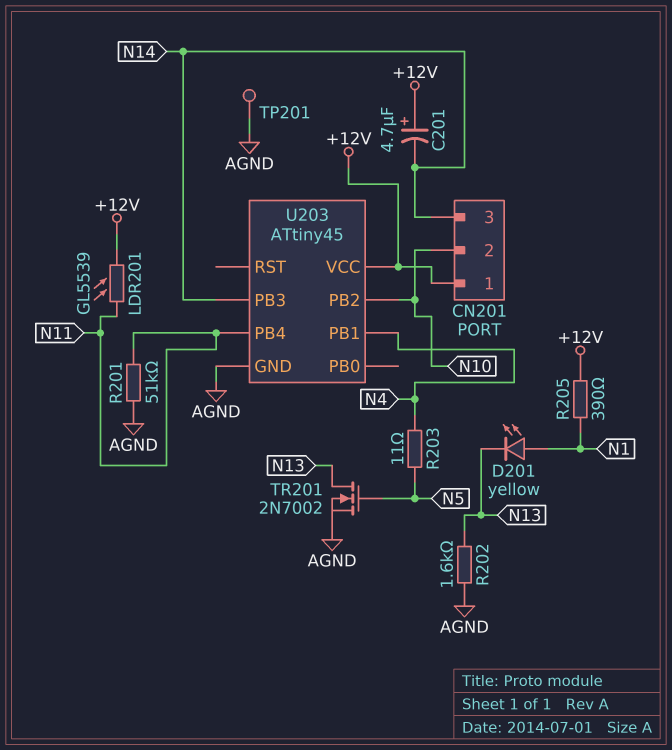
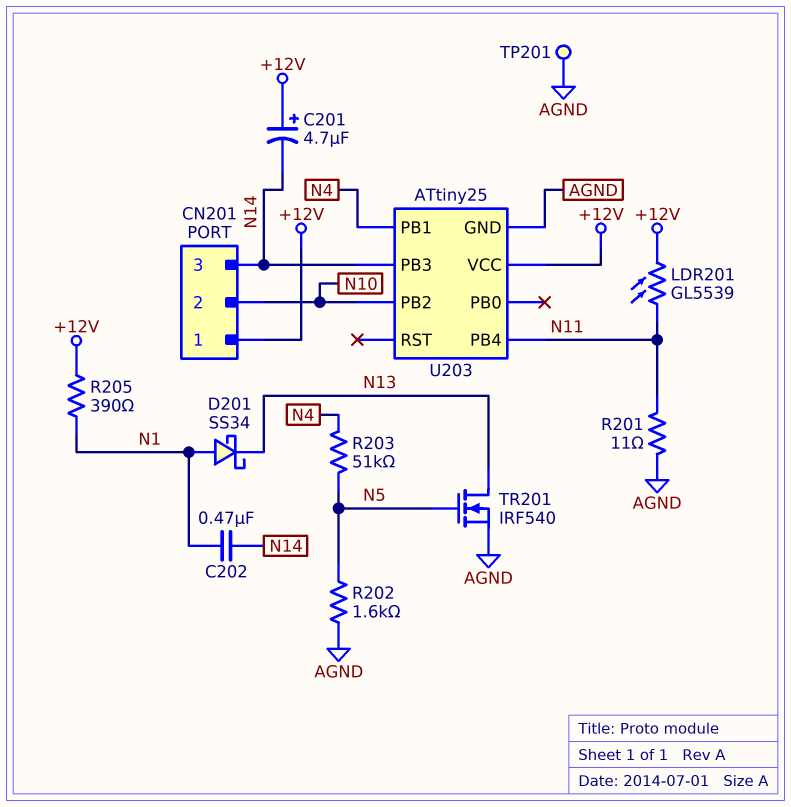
C202: none -> 470nF (N1, N14)
D201: LED yellow (A N1, K N13) -> schottky SS34 (A N1, K N13)
R201: 51k (AGND, N11) -> 11 (AGND, N11)
R202: 1.6k (AGND, N13) -> 1.6k (AGND, N5)
R203: 11 (N4, N5) -> 51k (N4, N5)
TR201: NMOS 2N7002 (G N5, D N13, S AGND) -> NMOS IRF540 (G N5, D N13, S AGND)
U203: ATtiny45 -> ATtiny25

